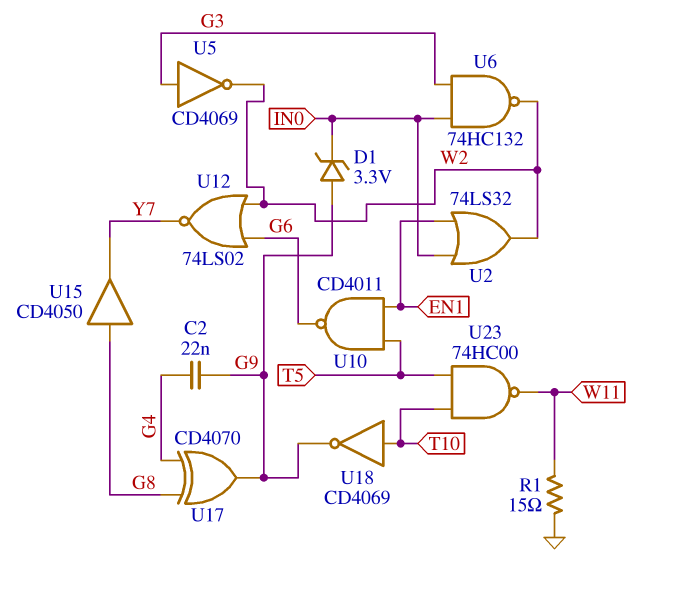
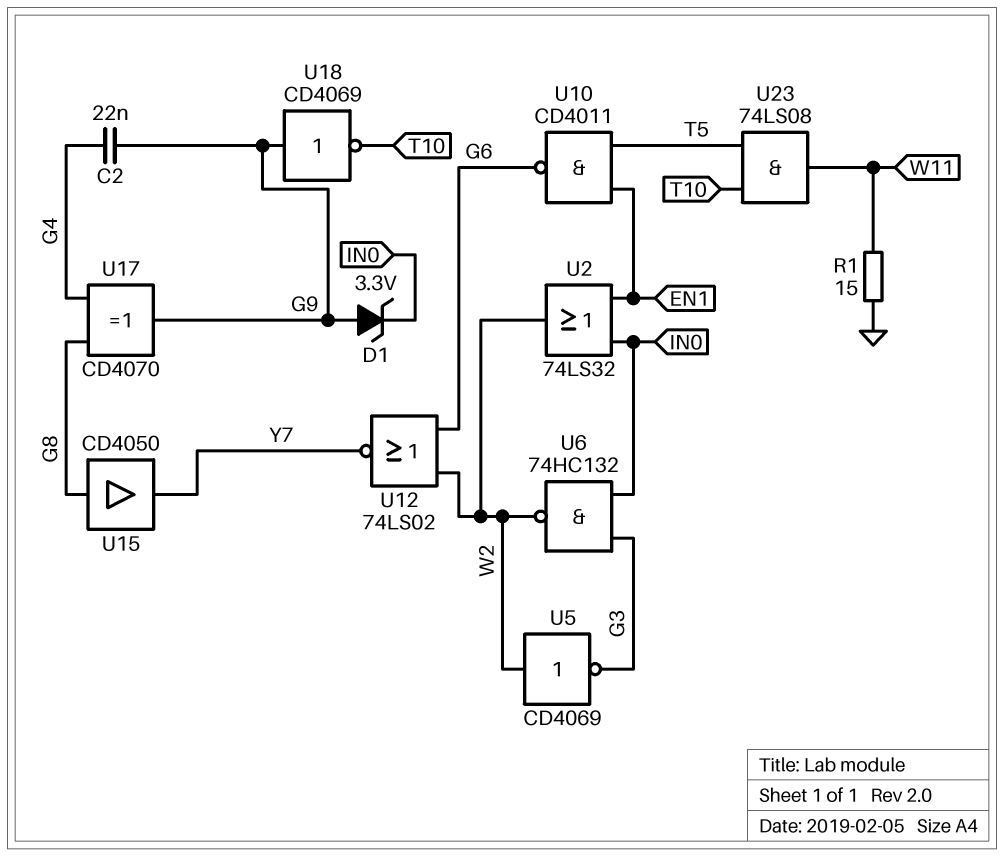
U5: NOT CD4069 (in G3, out W2) -> NOT CD4069 (in W2, out G3)
U18: NOT CD4069 (in T10, out G9) -> NOT CD4069 (in G9, out T10)
U23: NAND 74HC00 (in T5, in T10, out W11) -> AND 74LS08 (in T5, in T10, out W11)

